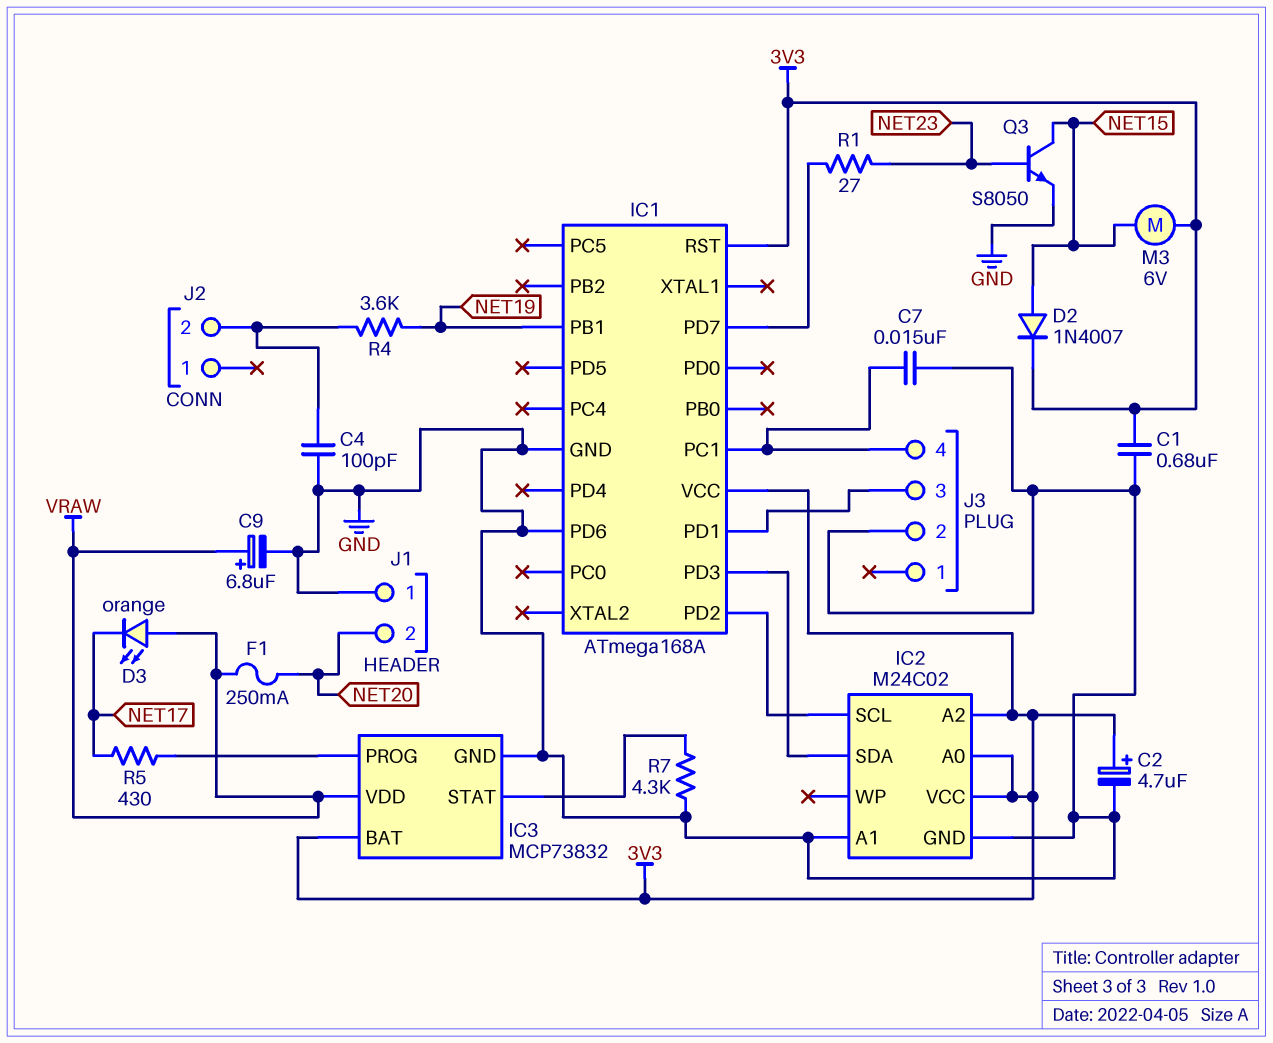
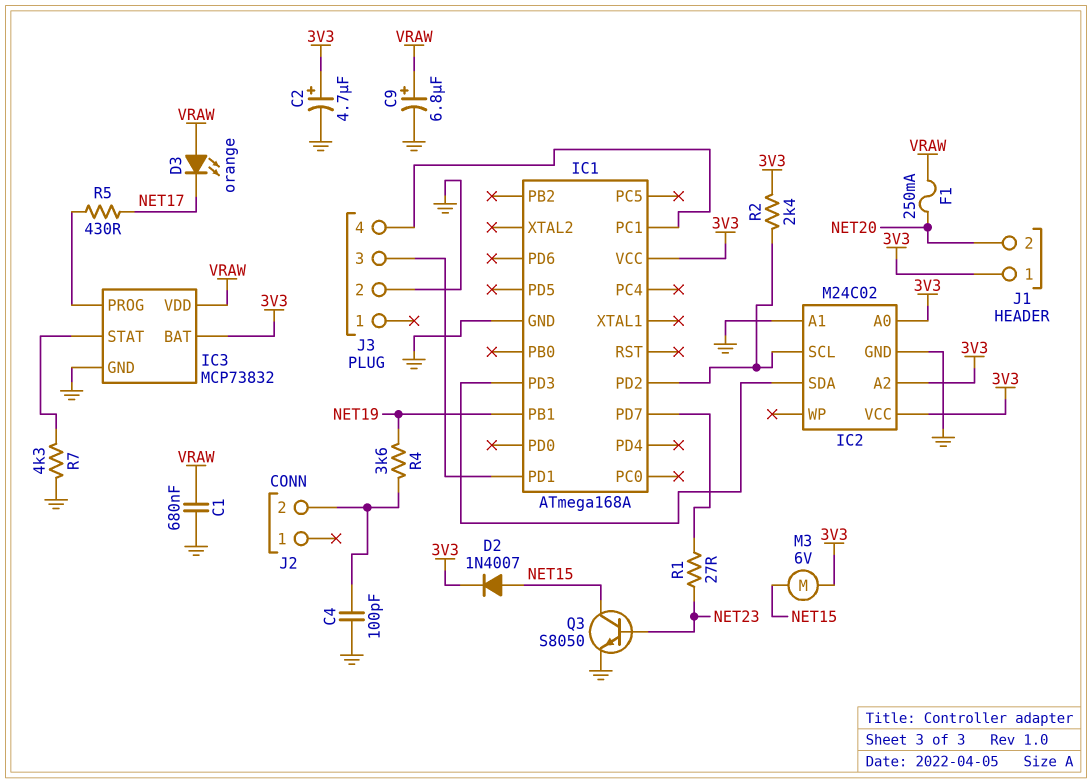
C1: 680nF (3V3, GND) -> 680nF (GND, VRAW)
C7: 15nF (GND, IC1/PC1) -> none
IC1 pin PD6: GND -> none
IC1 pin RST: 3V3 -> none
J1 pin 1: GND -> 3V3
R2: none -> 2.4k (3V3, IC1/PD2)

